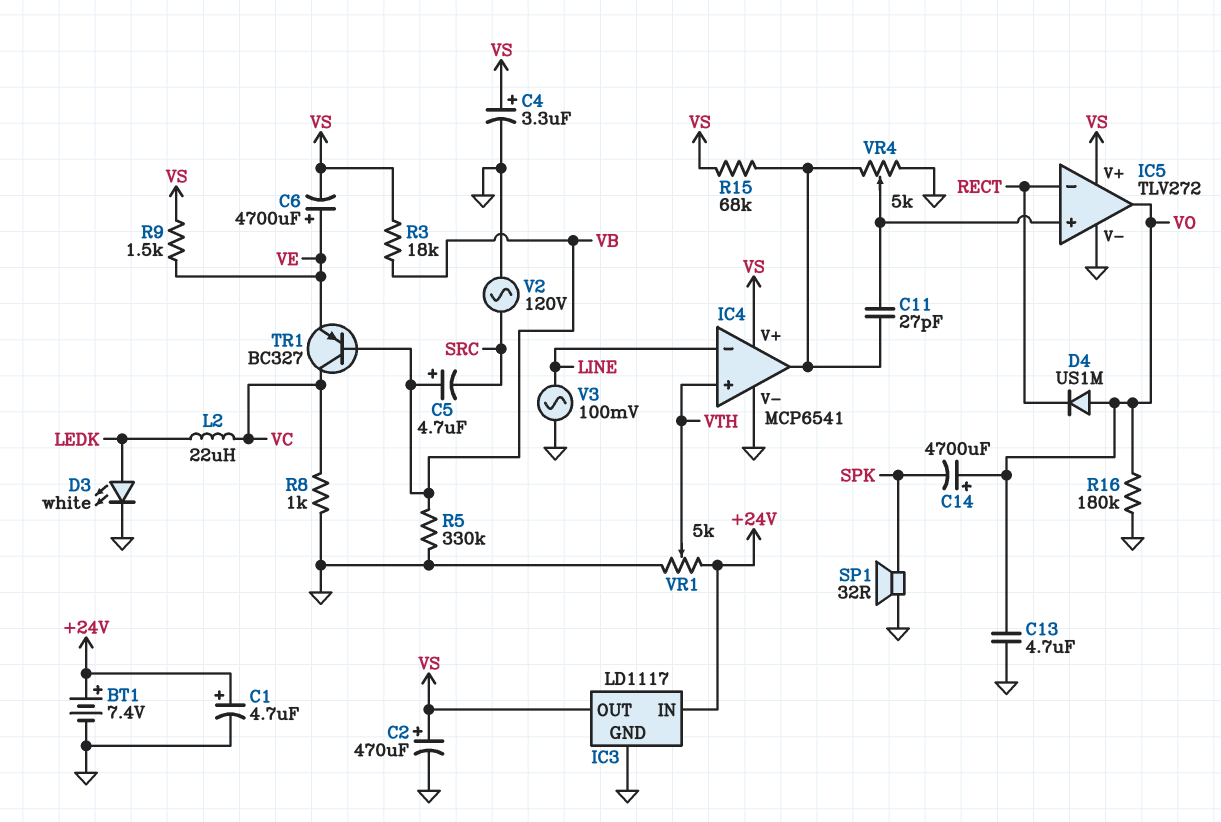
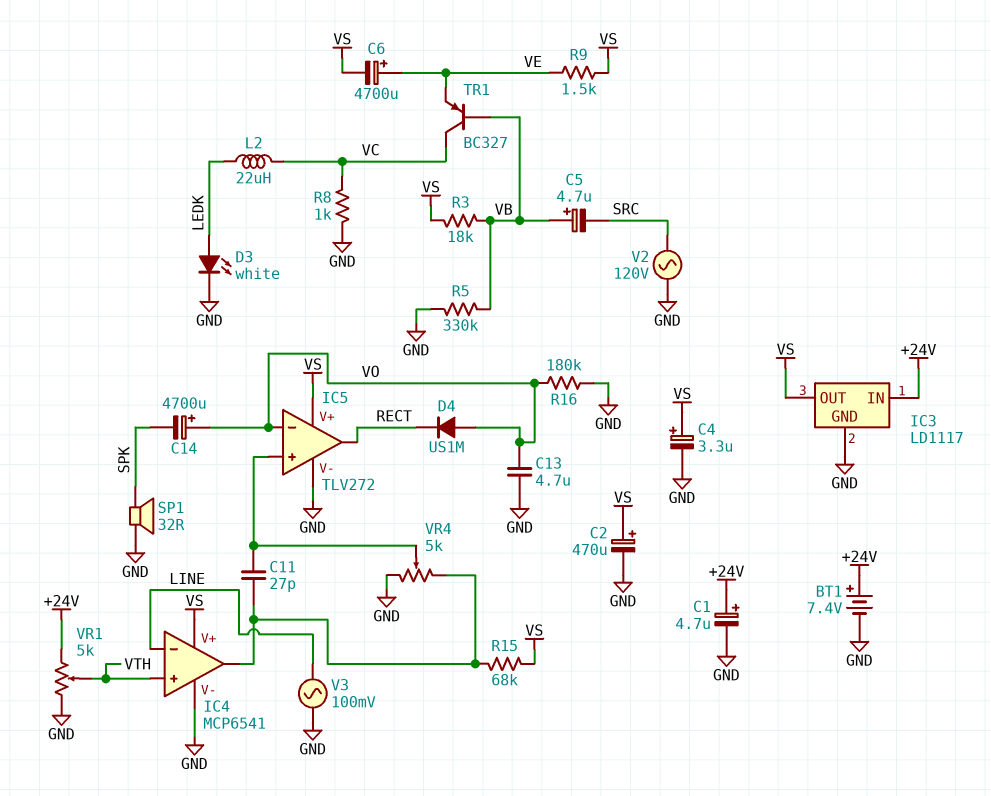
IC5 pin in-: RECT -> VO
IC5 pin out: VO -> RECT

